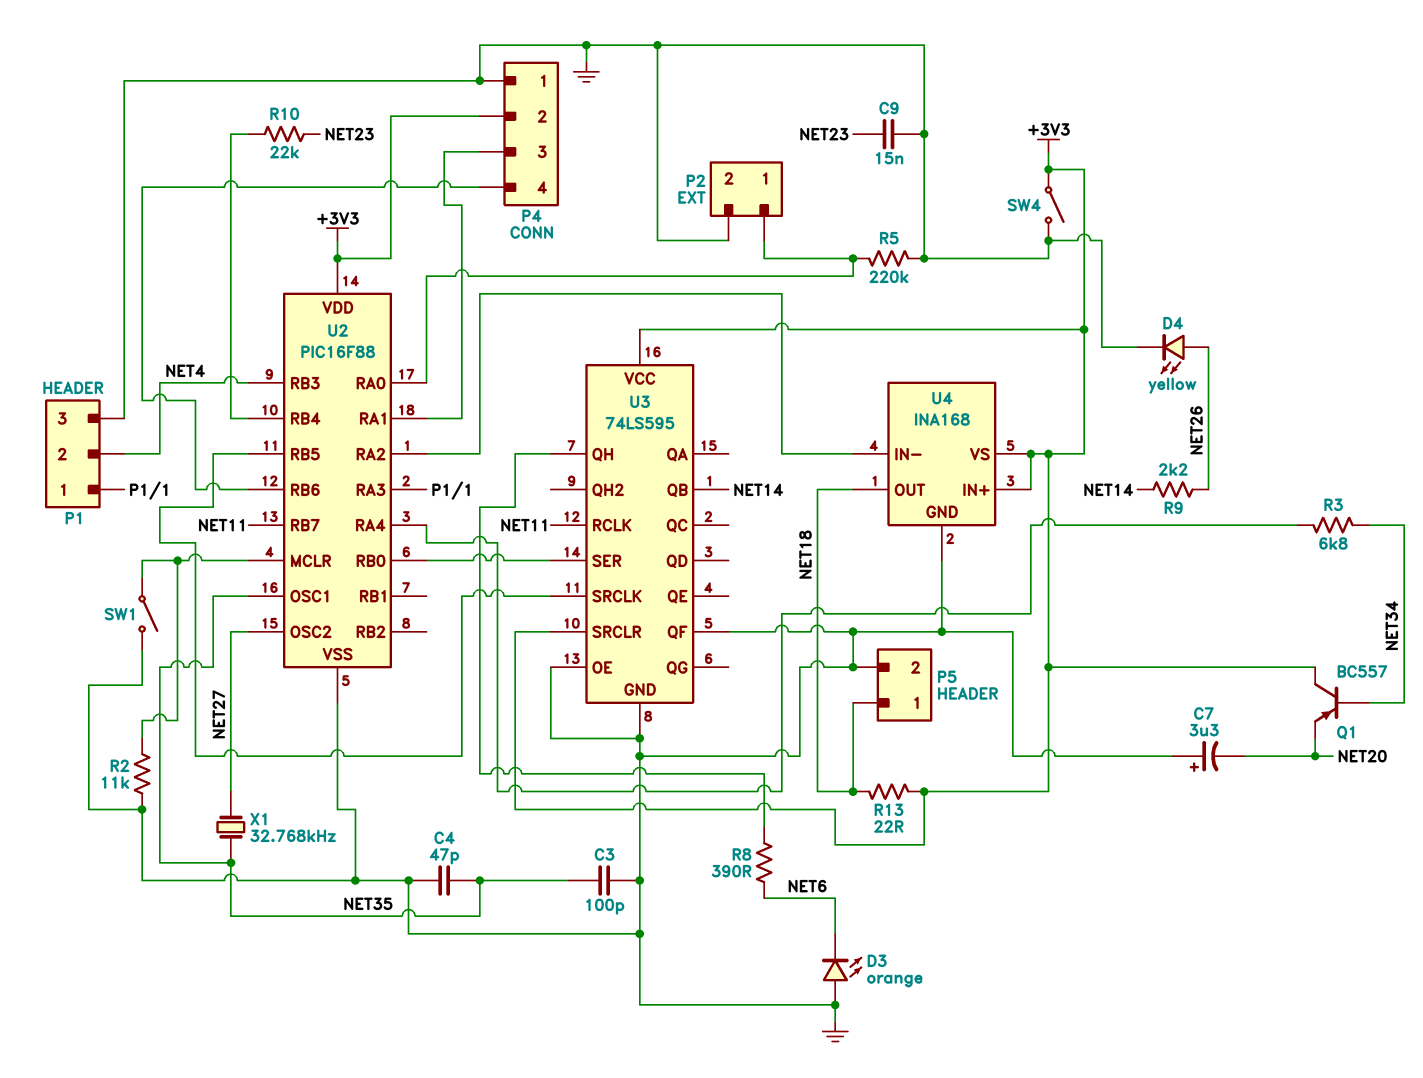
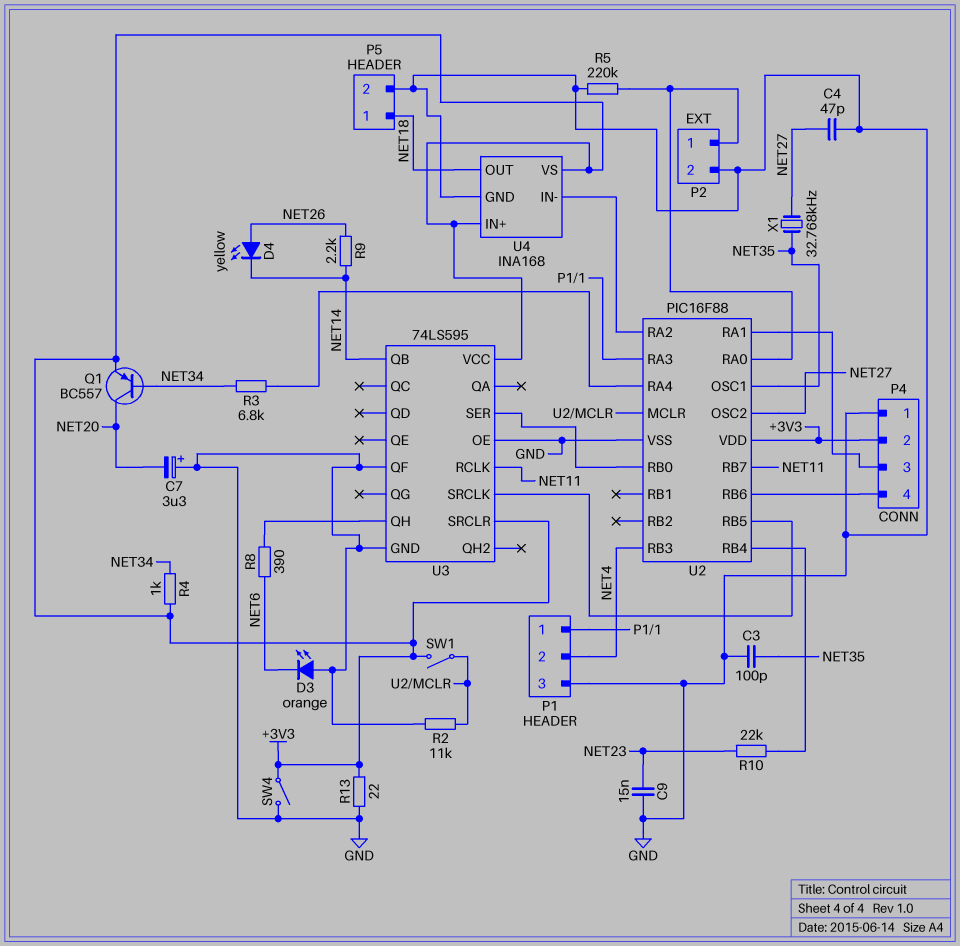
C4: 47pF (GND, NET35) -> 47pF (GND, NET27)
D4: LED yellow (A NET26, K GND) -> LED yellow (A NET26, K NET14)
Q1: PNP BC557 (B NET34, C +3V3, E NET20) -> PNP BC557 (B NET34, C NET20, E +3V3)
R4: none -> 1k (+3V3, NET34)
R13: 22 (+3V3, NET18) -> 22 (+3V3, GND)
SW1: switch (GND, U2/MCLR) -> switch (+3V3, U2/MCLR)

